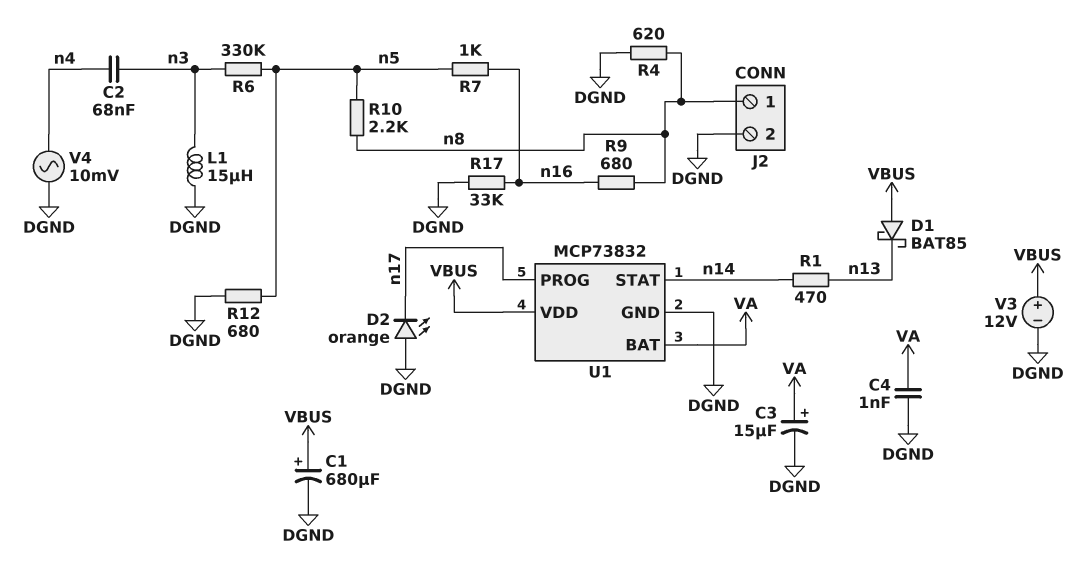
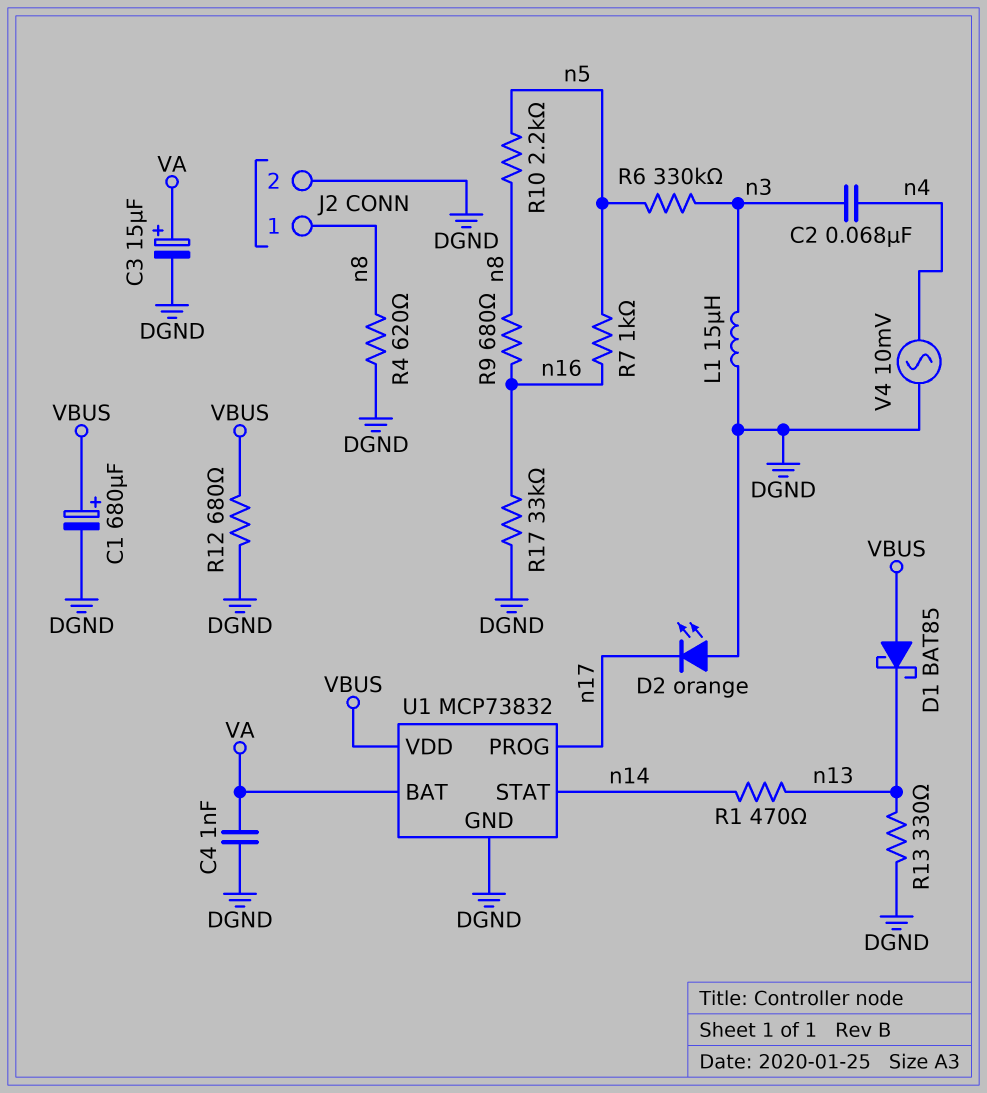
R12: 680 (DGND, n5) -> 680 (DGND, VBUS)
R13: none -> 330 (DGND, n13)
V3: 12V (plus VBUS, minus DGND) -> none

